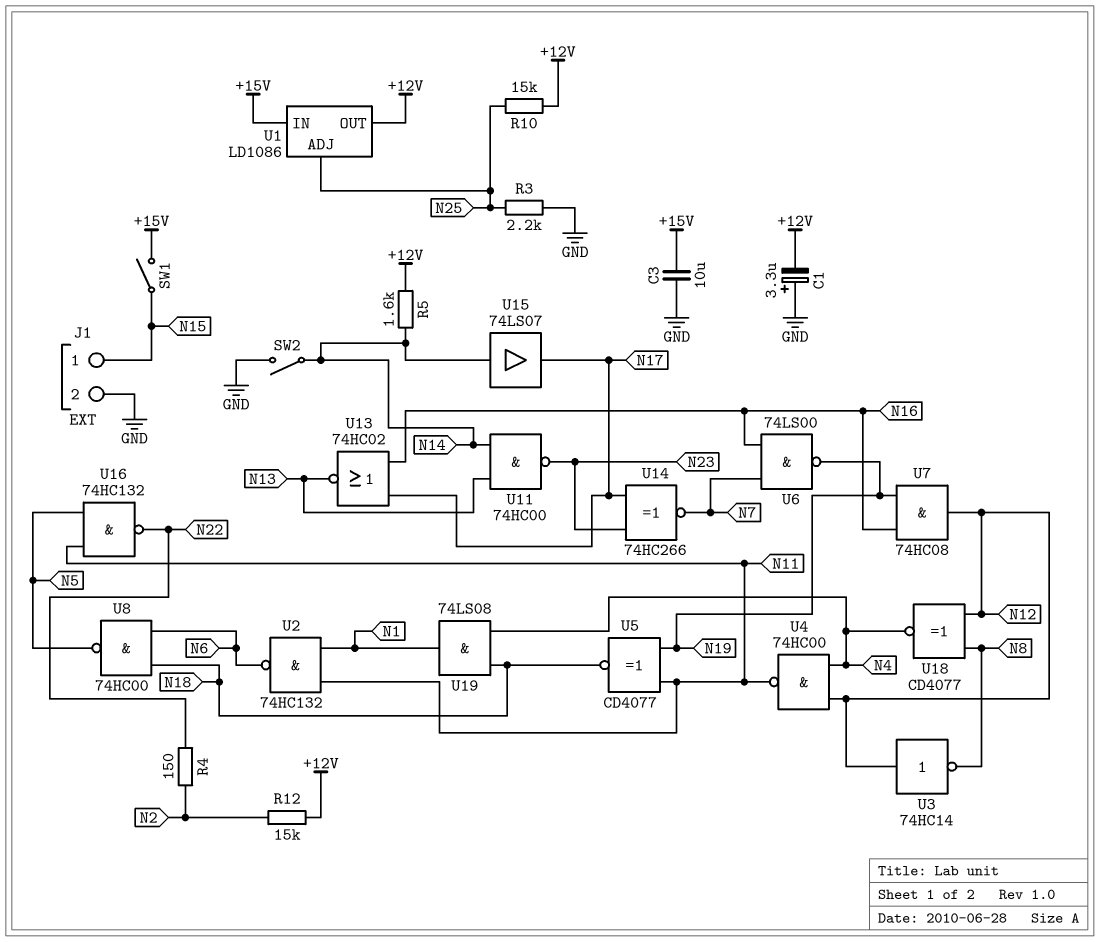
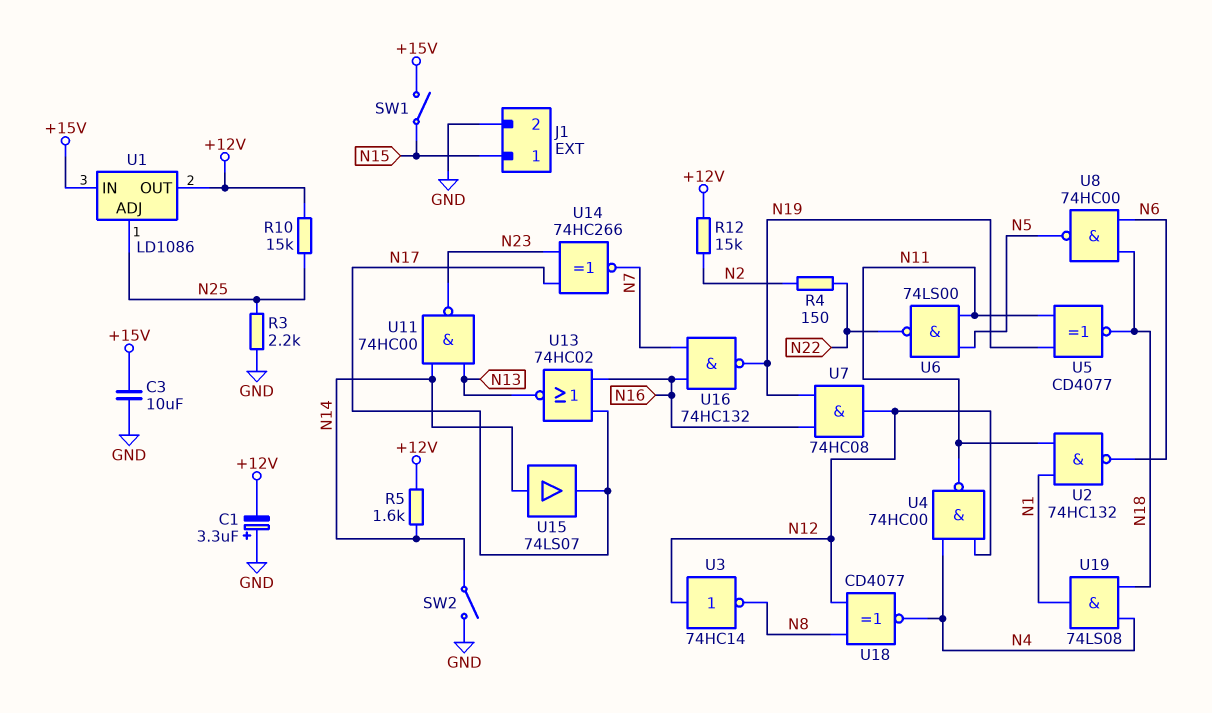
U6: NAND 74LS00 (in N7, in N16, out N19) -> NAND 74LS00 (in N5, in N11, out N22)
U16: NAND 74HC132 (in N5, in N11, out N22) -> NAND 74HC132 (in N7, in N16, out N19)

